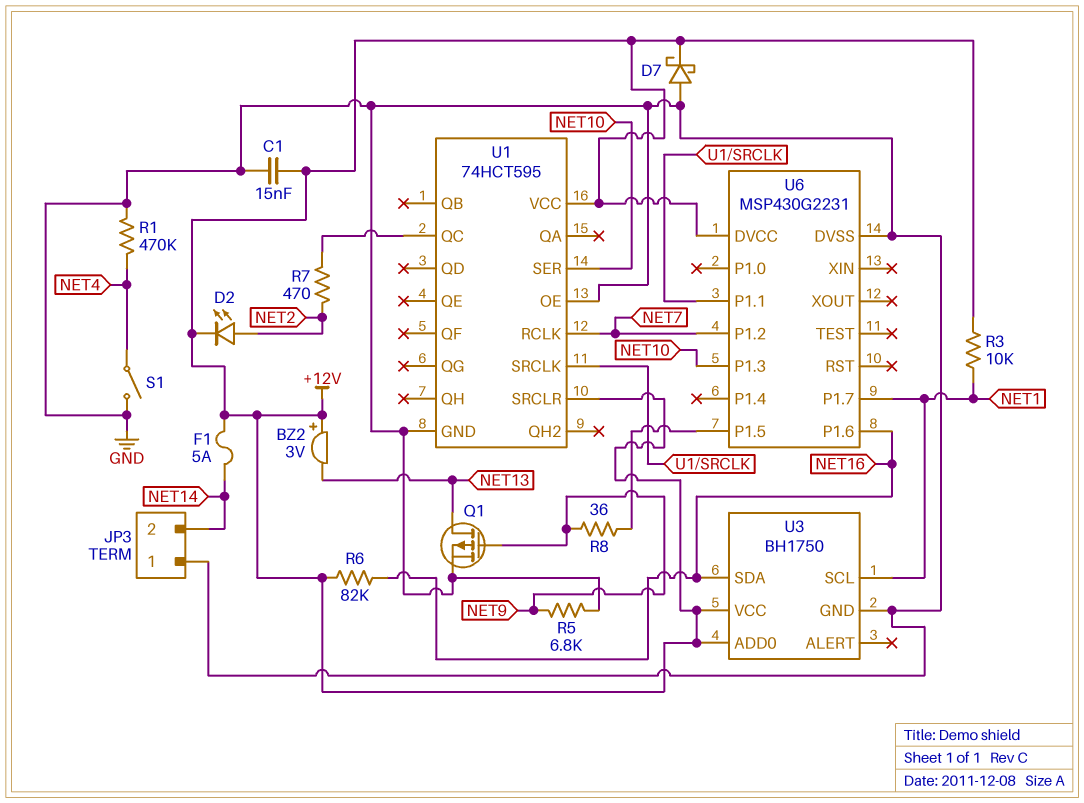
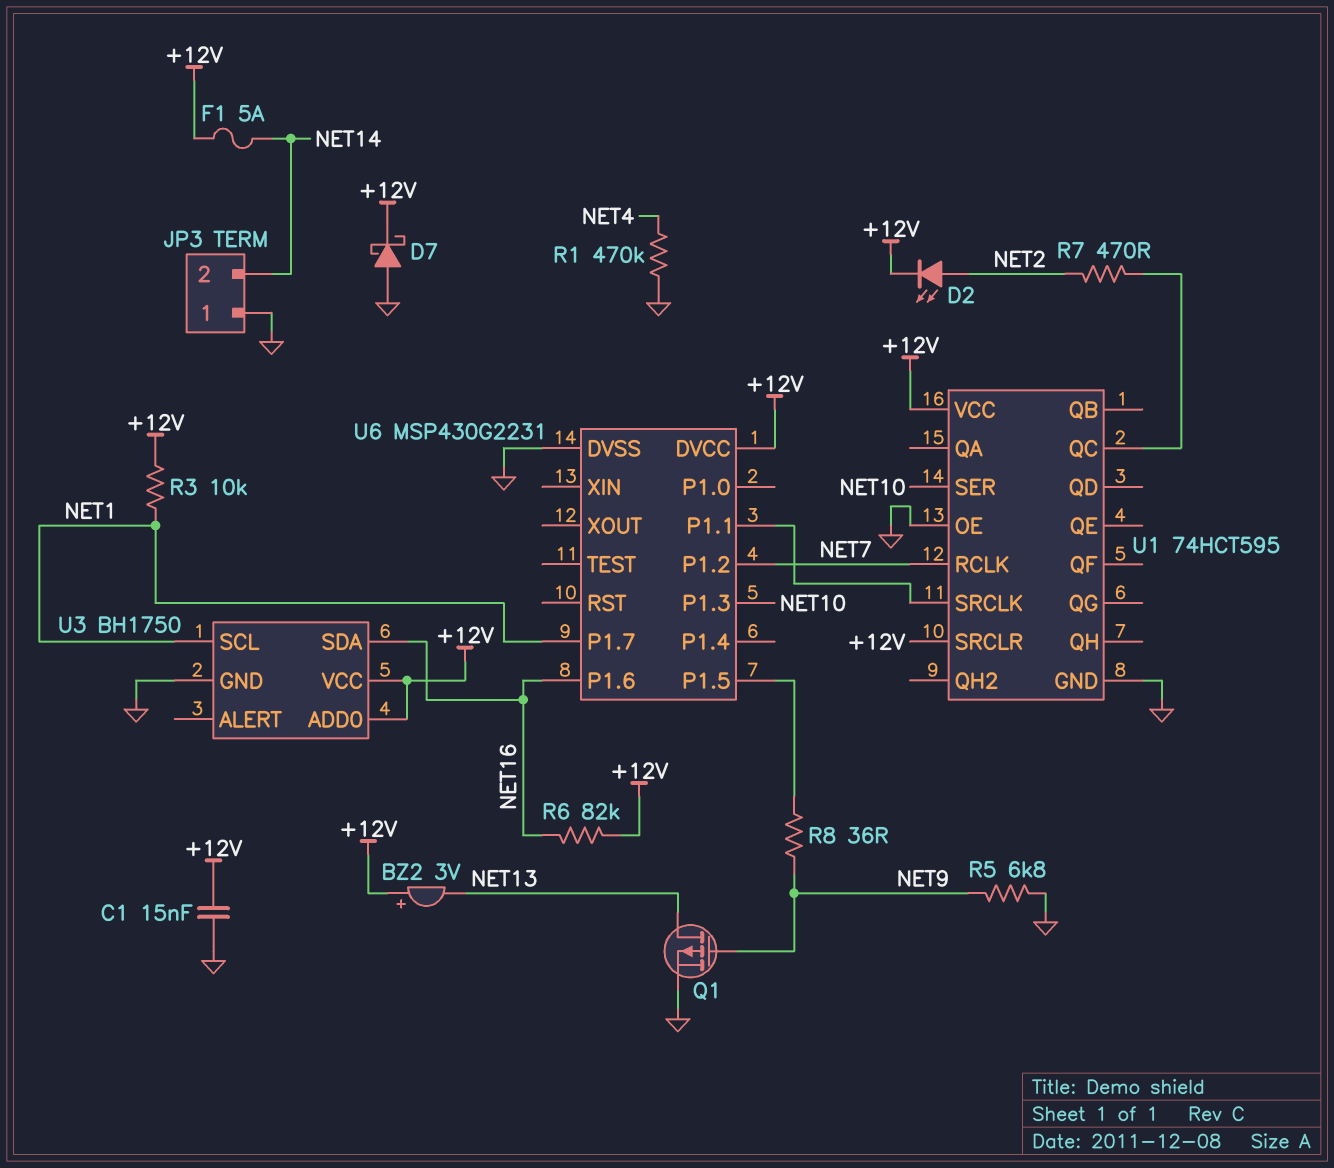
S1: switch (GND, NET4) -> none

